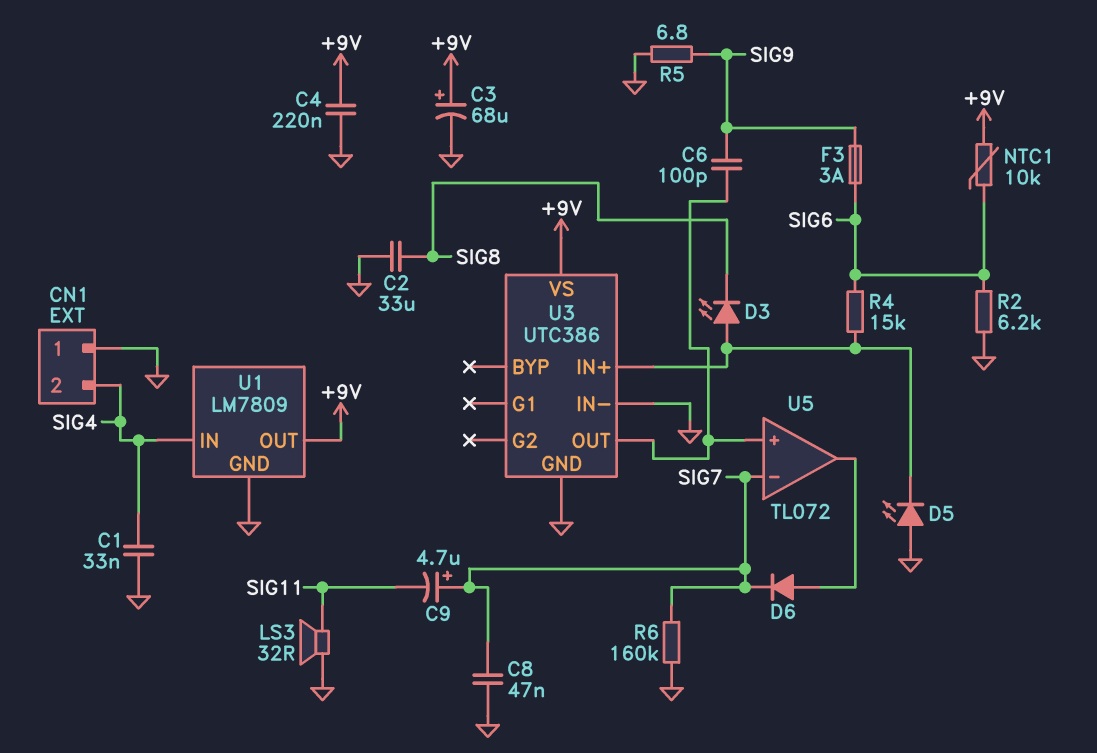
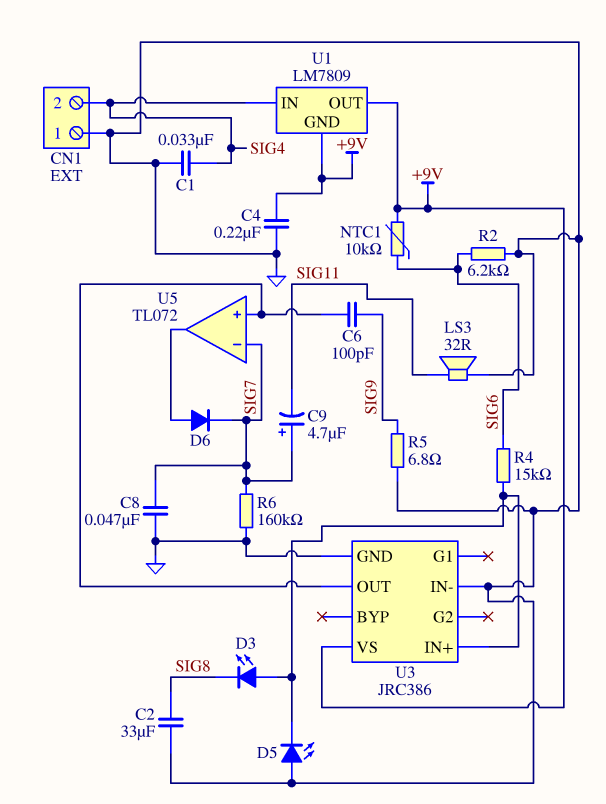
C3: 68uF (plus +9V, minus GND) -> none
F3: 3A (SIG6, SIG9) -> none
U1 pin GND: GND -> +9V
U3: UTC386 -> JRC386

